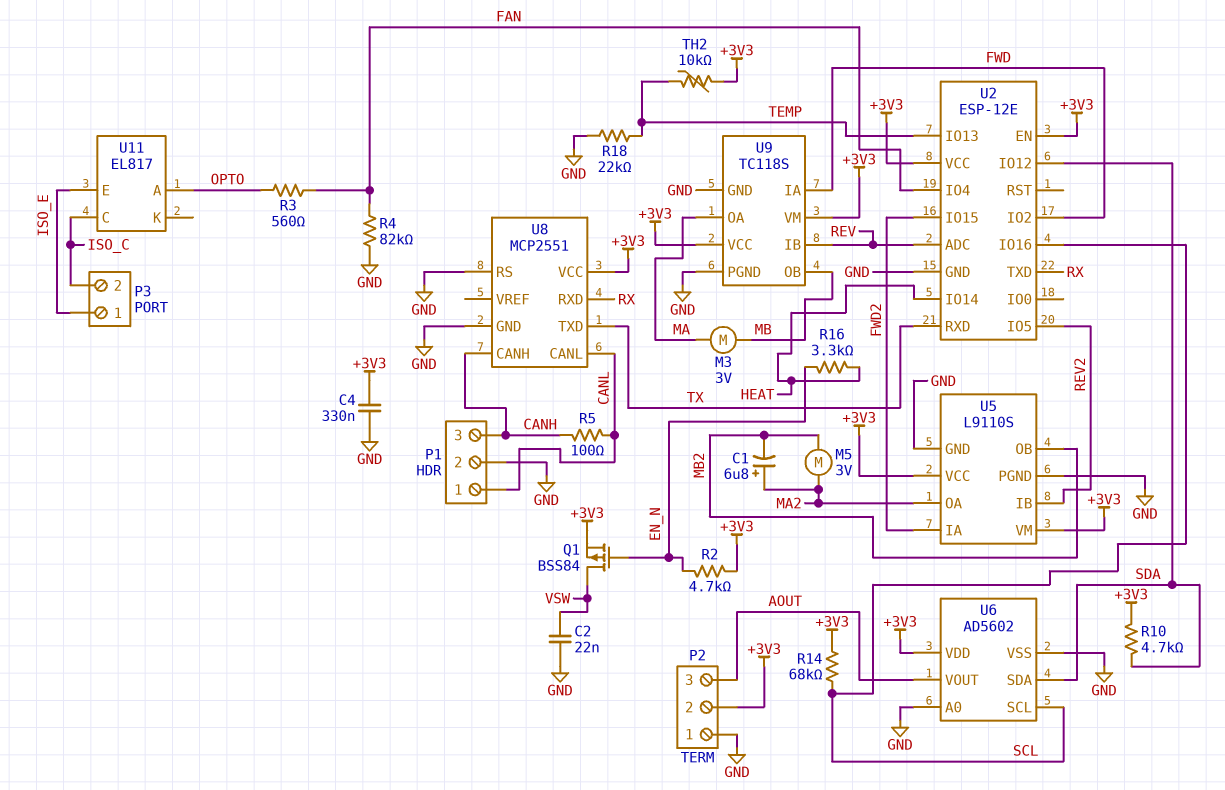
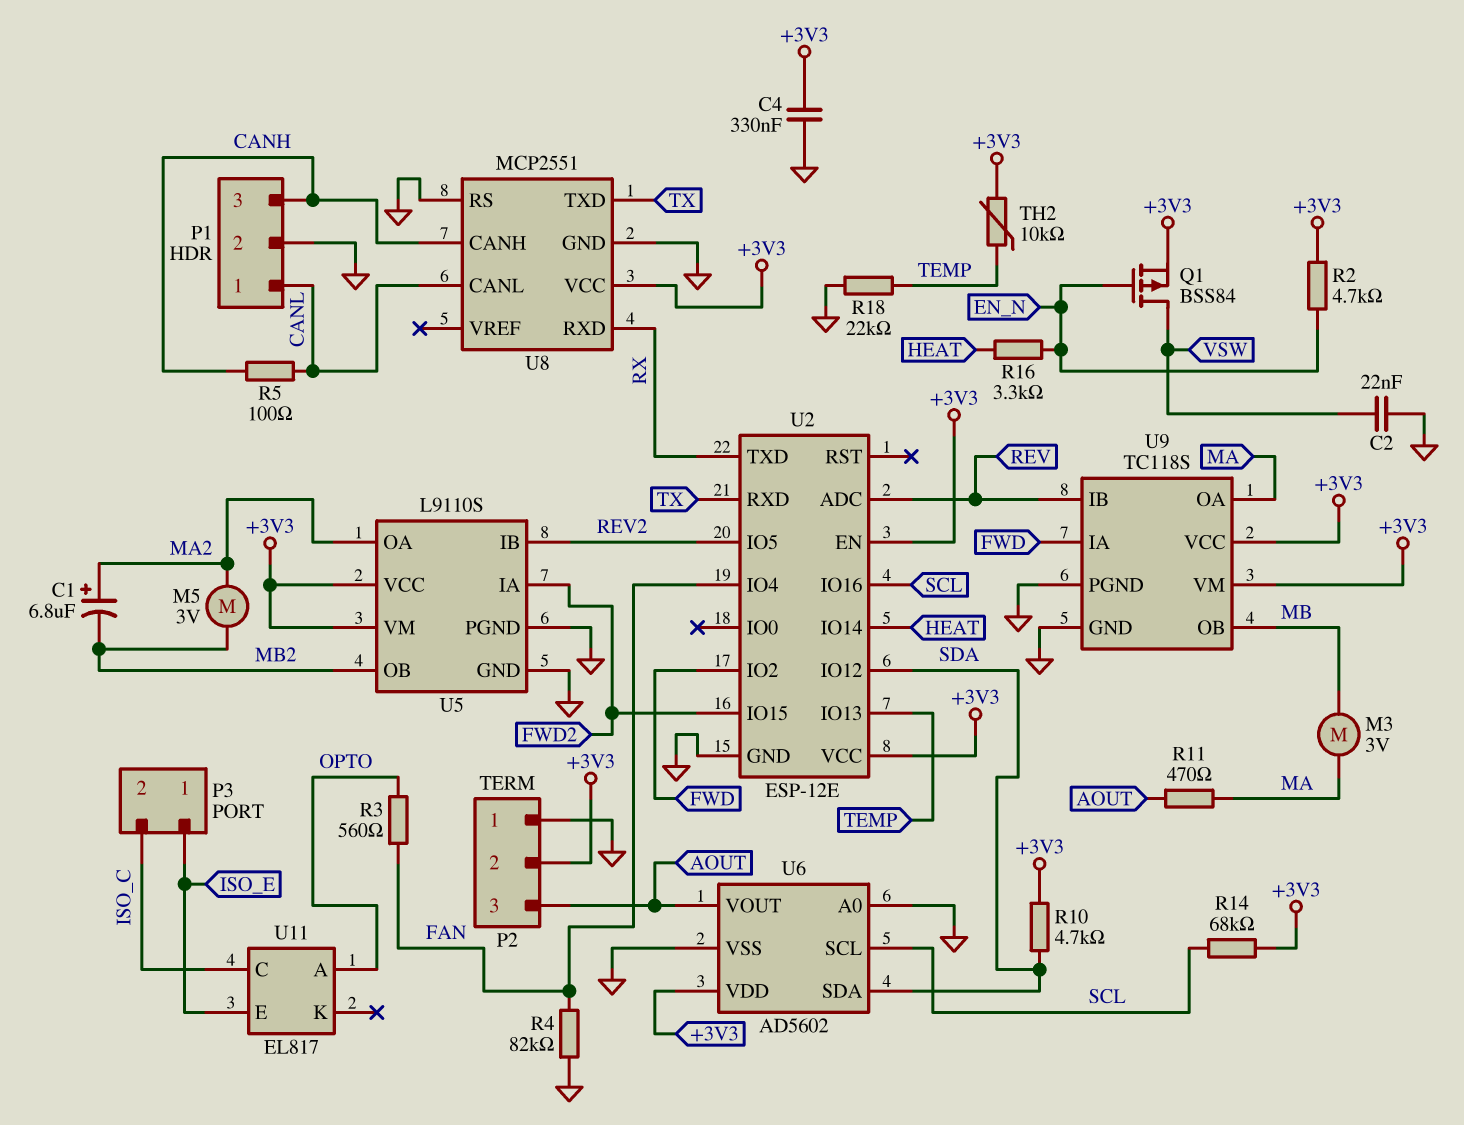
R11: none -> 470 (AOUT, MA)

